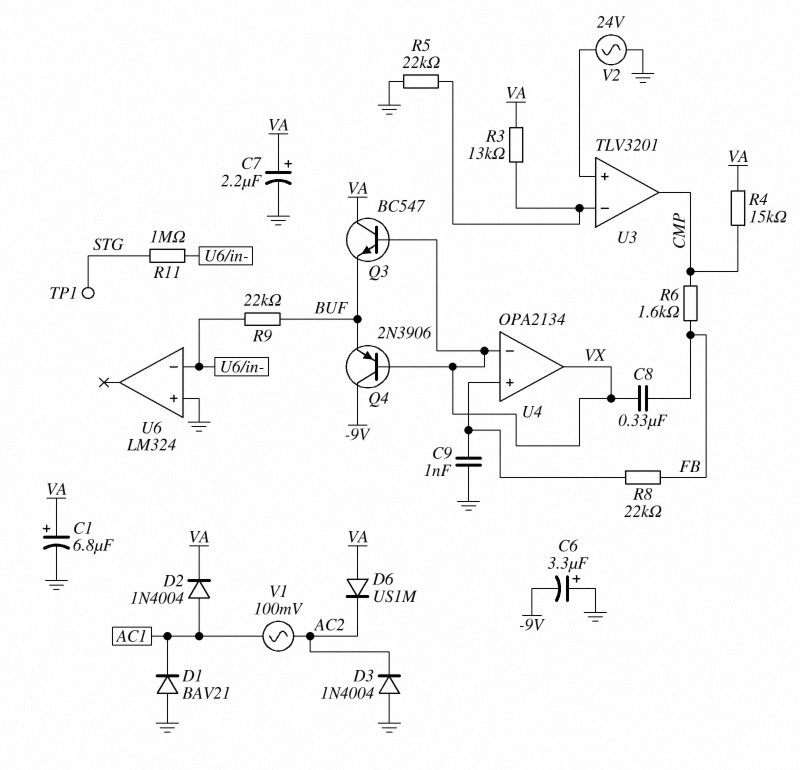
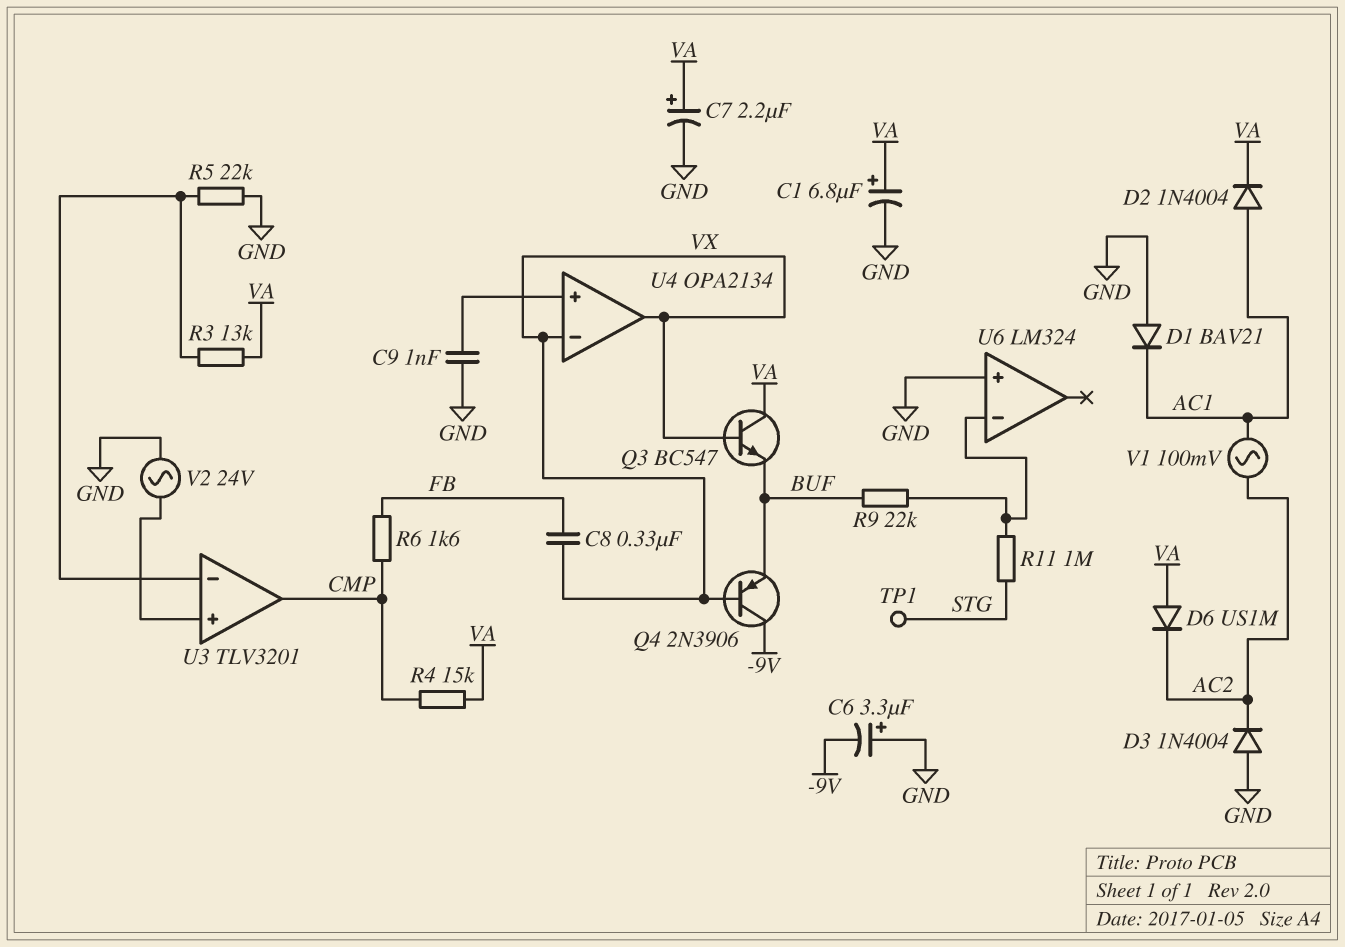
R8: 22k (FB, U4/in+) -> none

